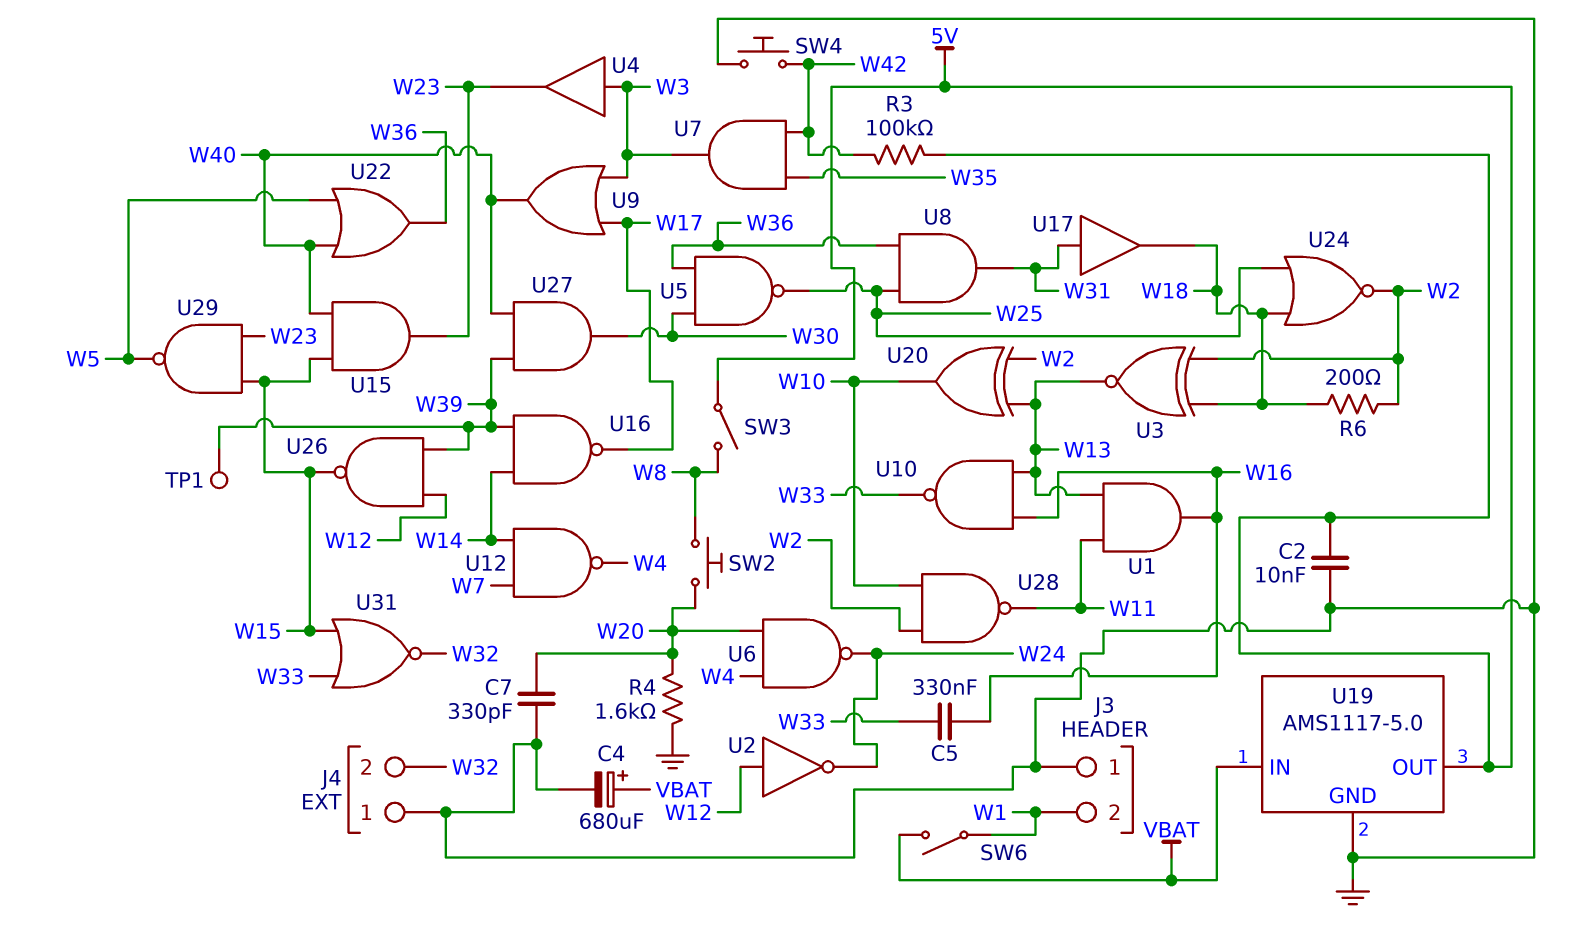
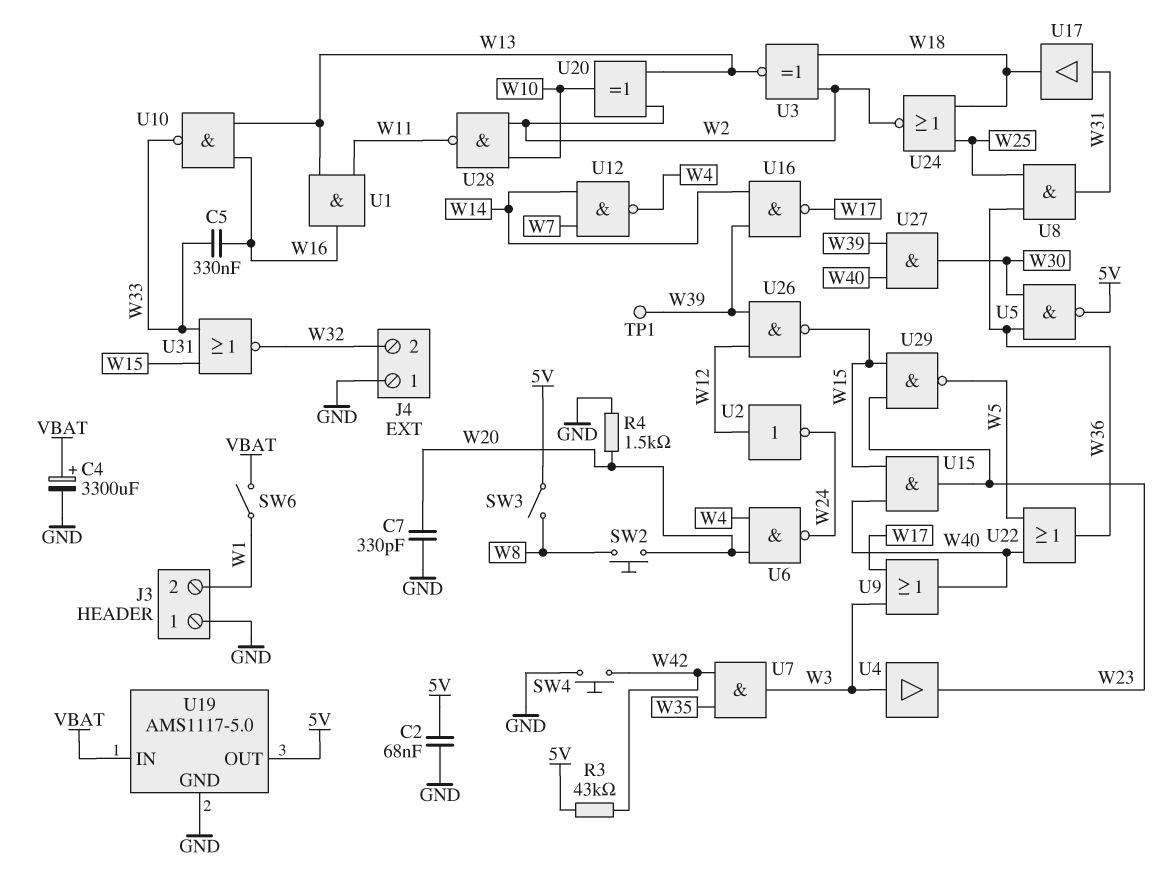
C2: 10nF (5V, GND) -> 68nF (5V, GND)
C4: 680uF (plus VBAT, minus GND) -> 3300uF (plus VBAT, minus GND)
R3: 100k (5V, W42) -> 43k (5V, W42)
R4: 1.6k (GND, W20) -> 1.5k (GND, W20)
R6: 200 (W2, W18) -> none
U5: NAND (in W30, in W36, out W25) -> NAND (in W30, in W36, out 5V)

